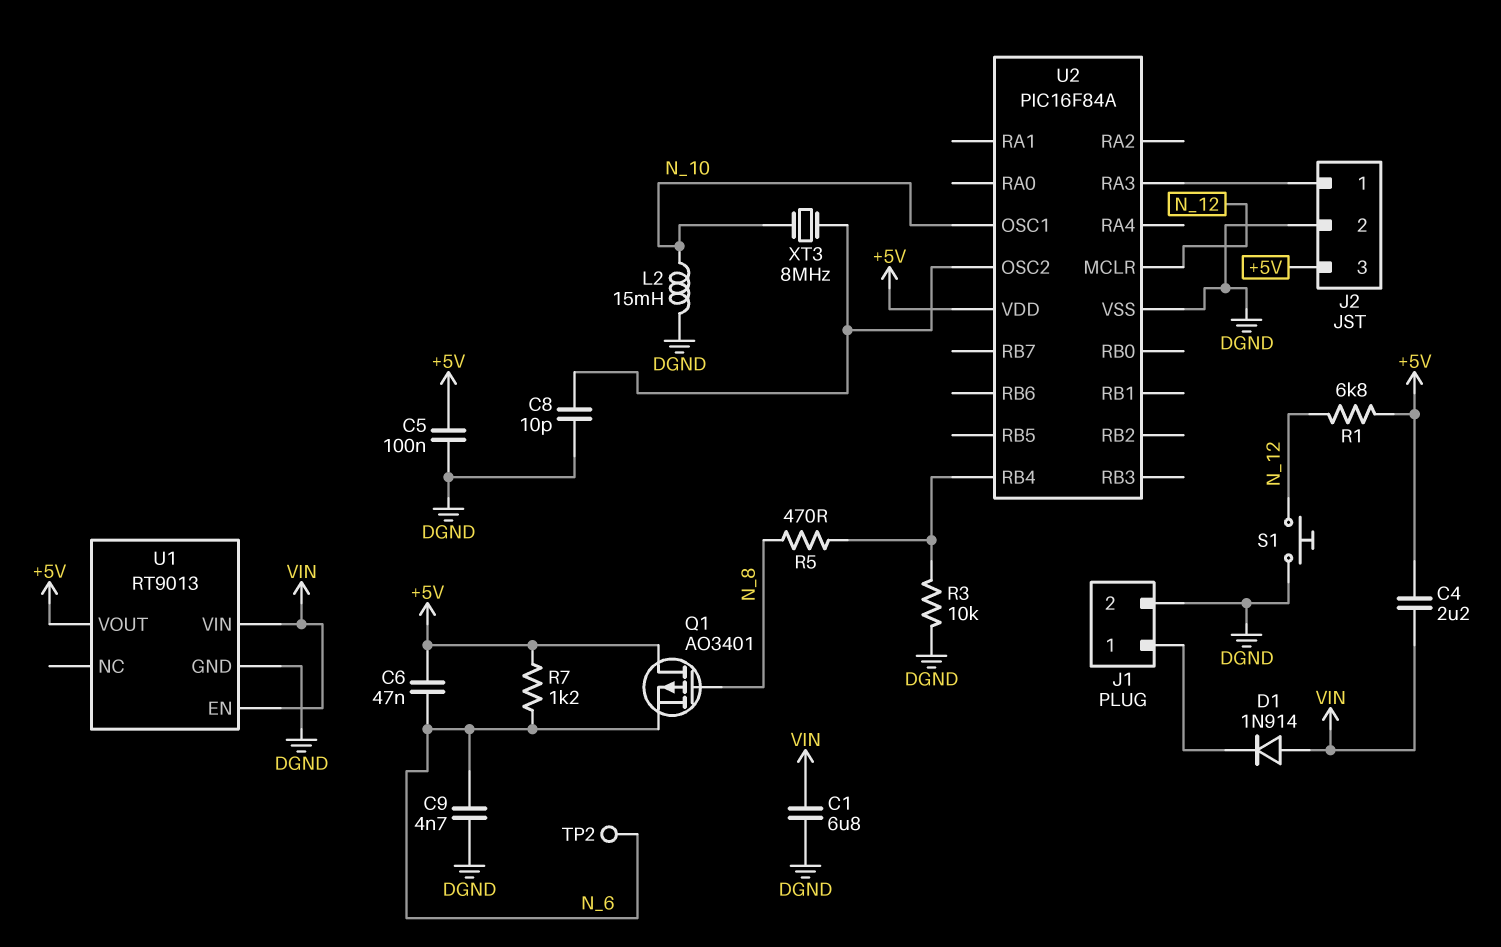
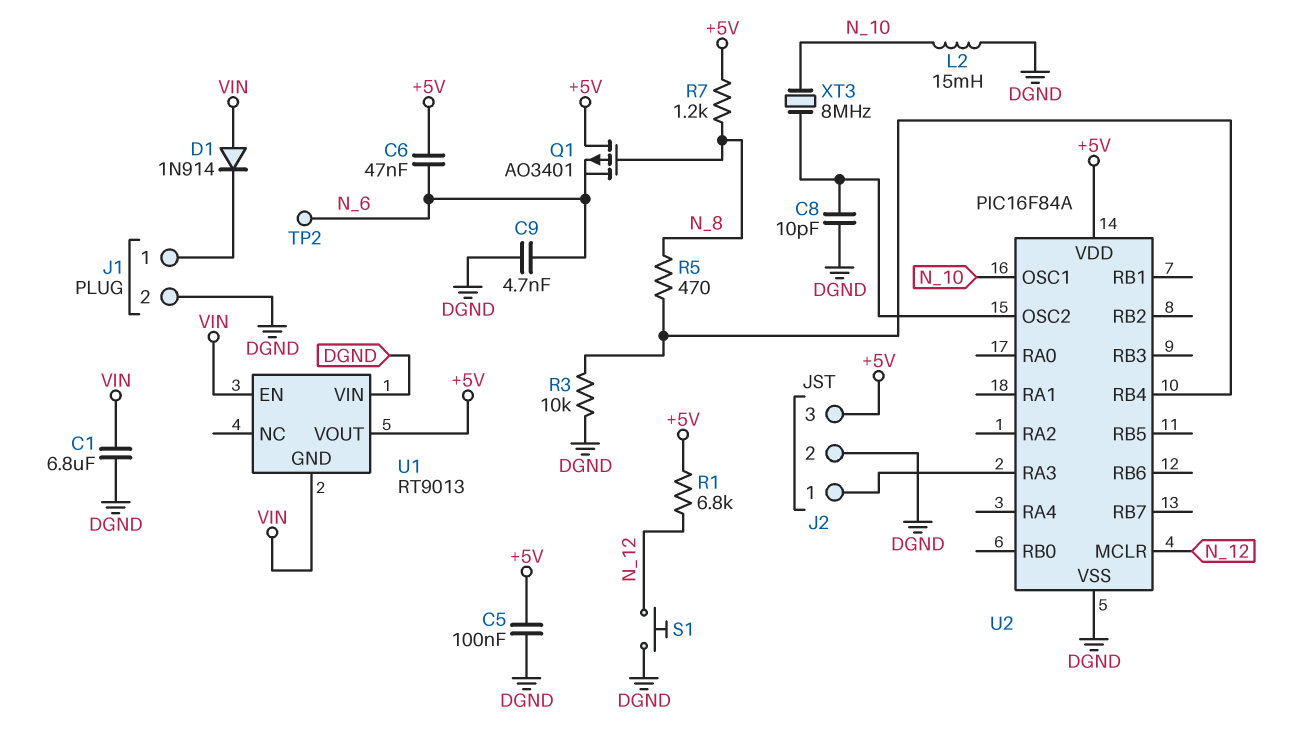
C4: 2.2uF (+5V, VIN) -> none
R7: 1.2k (+5V, N_6) -> 1.2k (+5V, N_8)
U1 pin GND: DGND -> VIN
U1 pin VIN: VIN -> DGND

